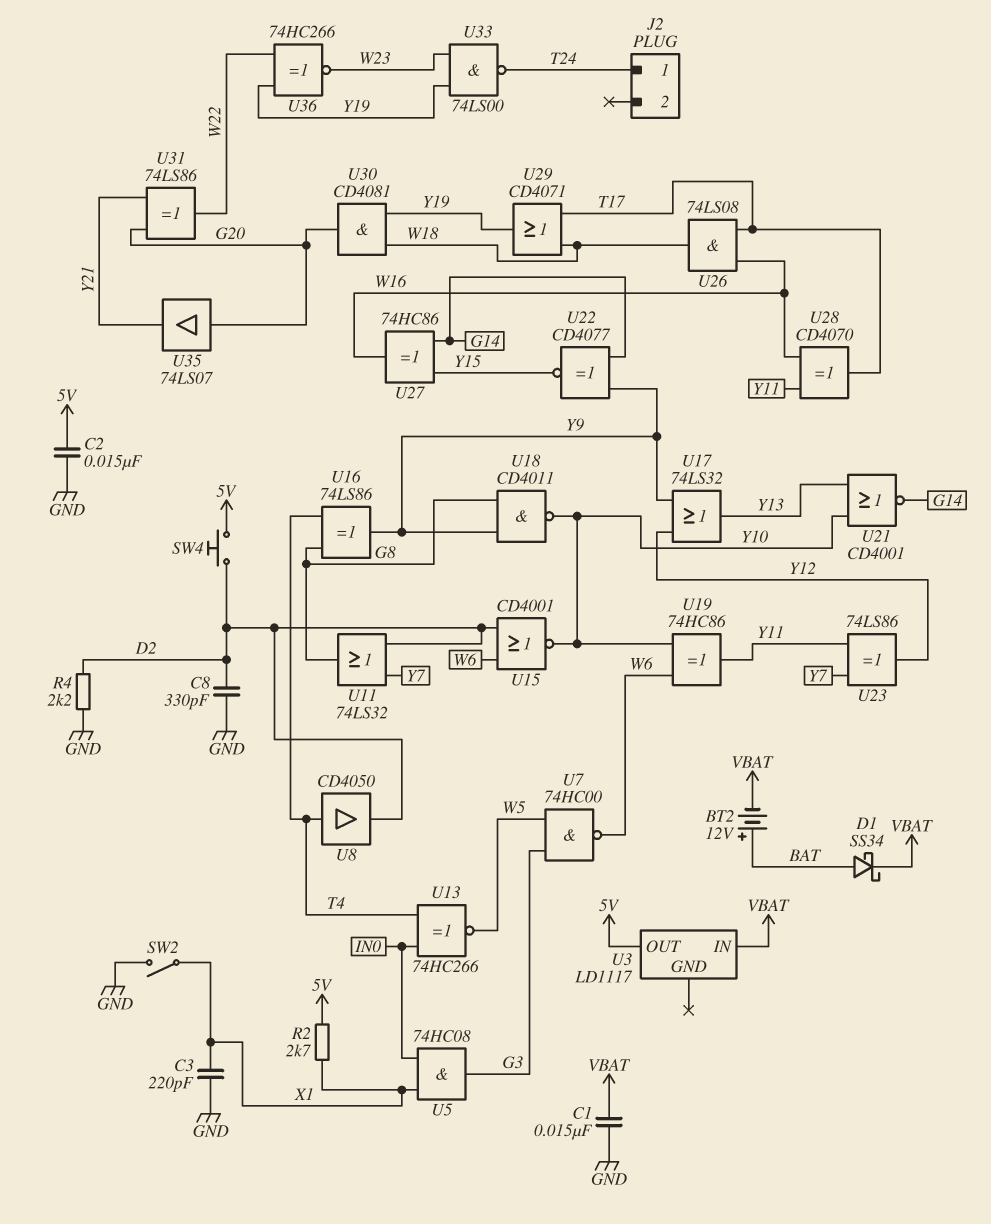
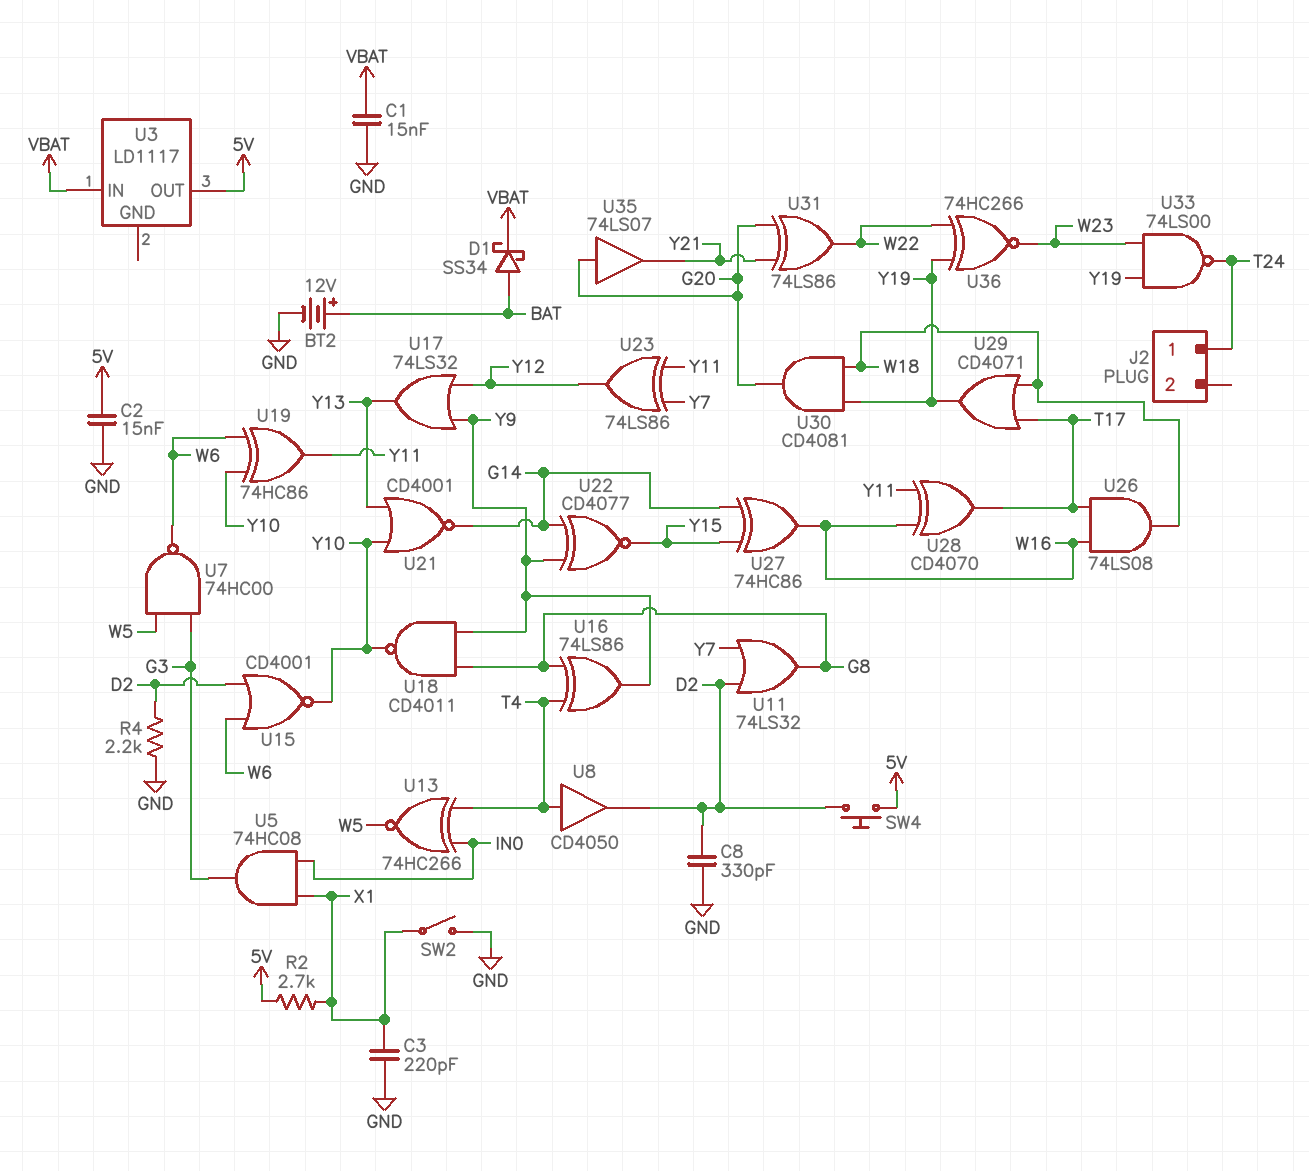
BT2: 12V (plus BAT, minus VBAT) -> 12V (plus BAT, minus GND)

